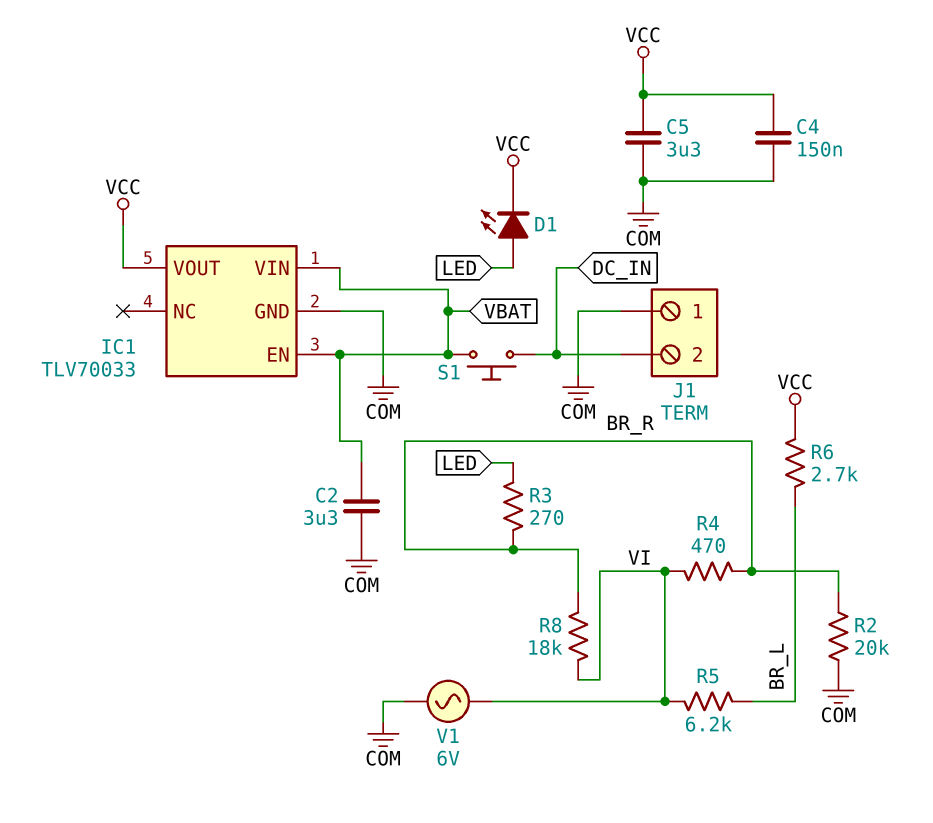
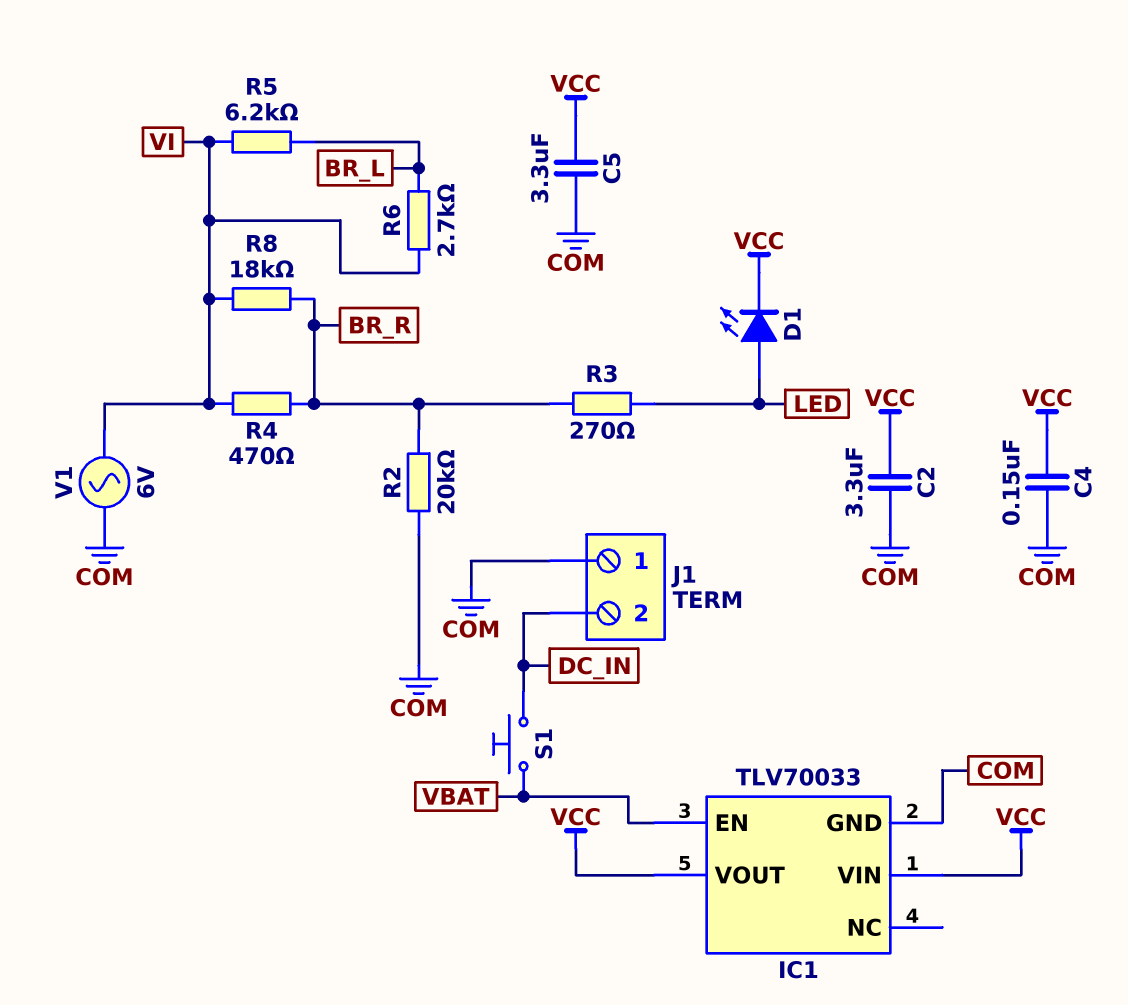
C2: 3.3uF (COM, VBAT) -> 3.3uF (COM, VCC)
IC1 pin VIN: VBAT -> VCC
R6: 2.7k (BR_L, VCC) -> 2.7k (BR_L, VI)

